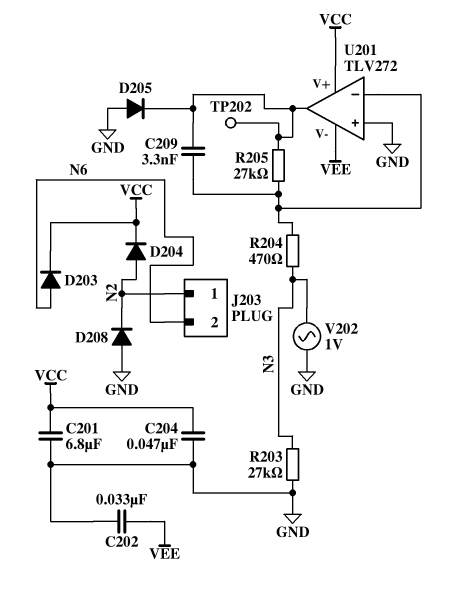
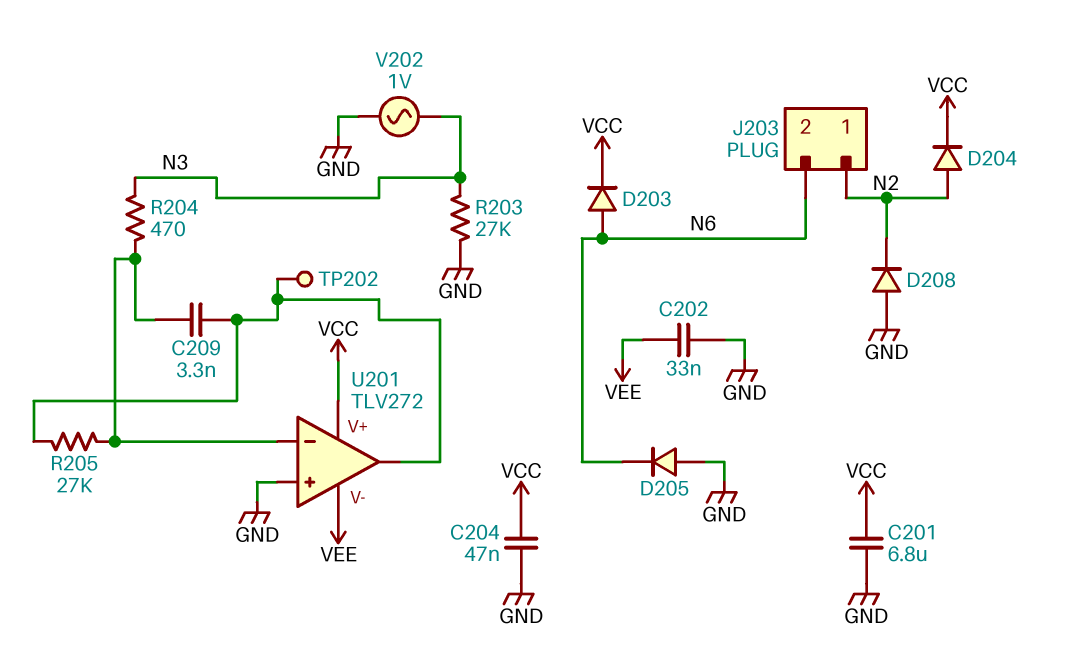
D205: diode (A GND, K U201/out) -> diode (A GND, K N6)

